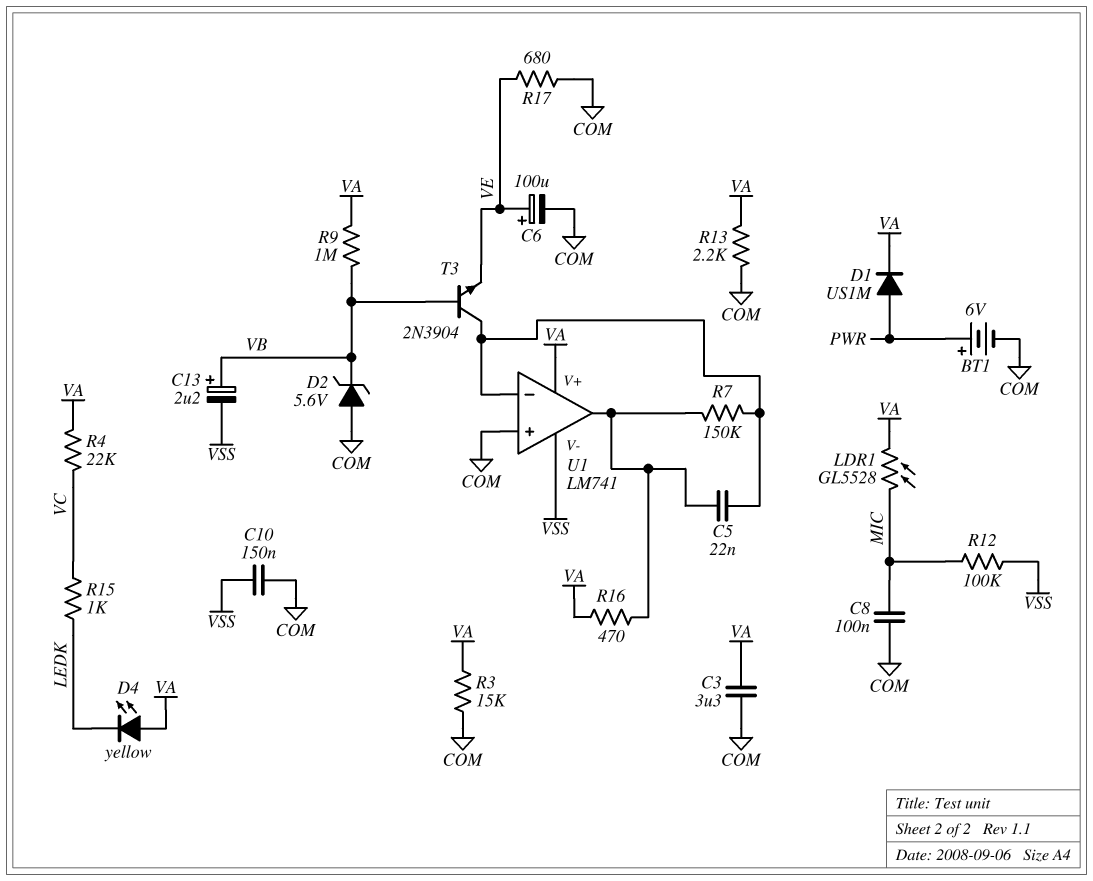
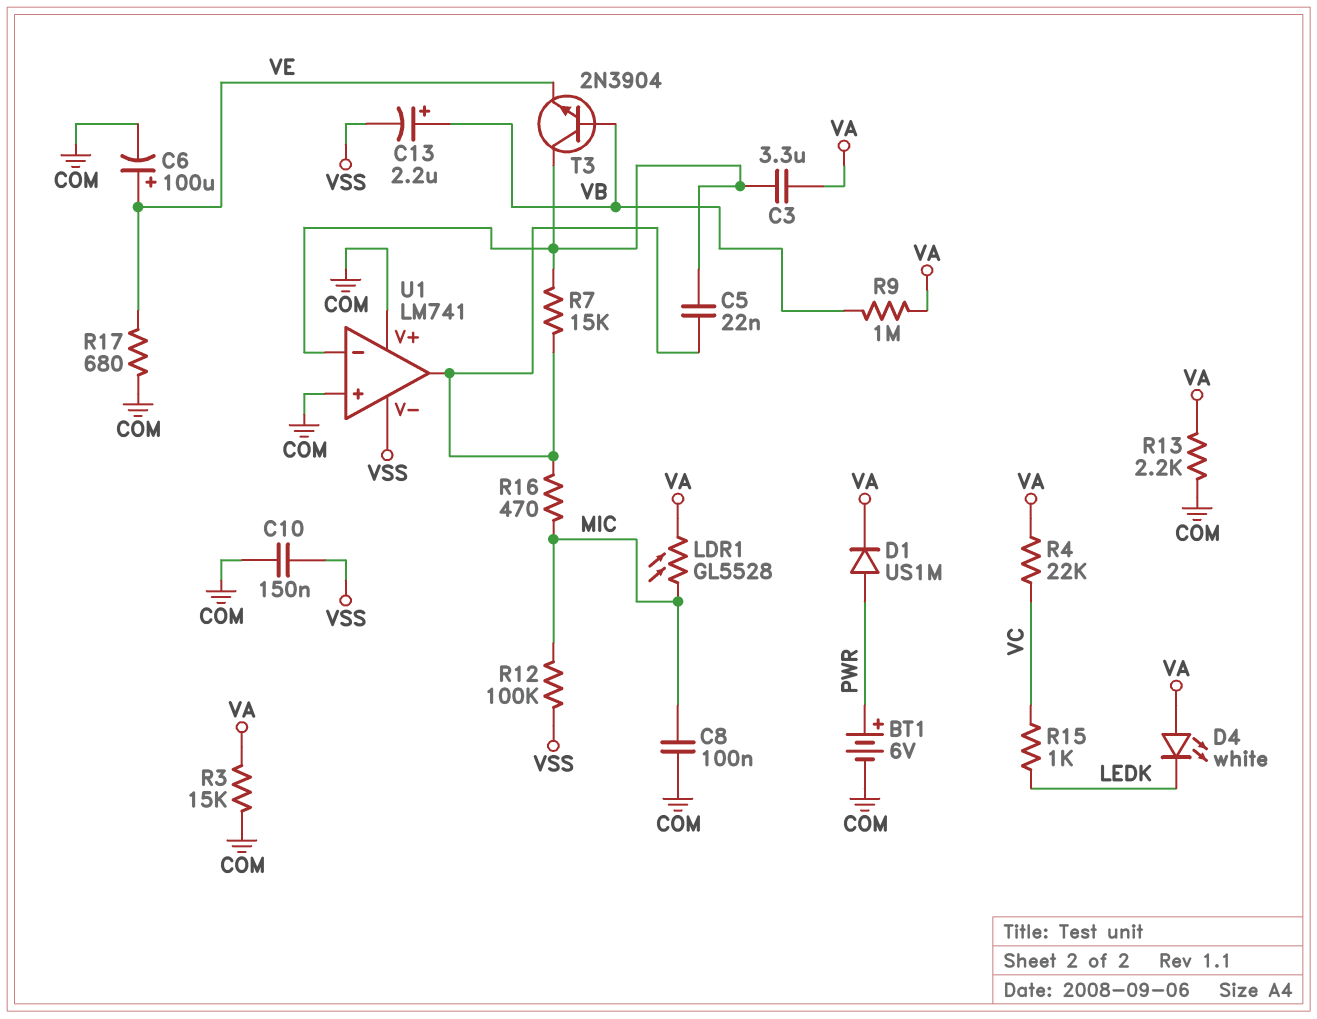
C3: 3.3uF (COM, VA) -> 3.3uF (U1/in-, VA)
D2: zener 5.6V (A COM, K VB) -> none
D4: LED yellow (A VA, K LEDK) -> LED white (A VA, K LEDK)
R7: 150k (U1/in-, U1/out) -> 15k (U1/in-, U1/out)
R16: 470 (U1/out, VA) -> 470 (MIC, U1/out)
U1 pin V+: VA -> COM

